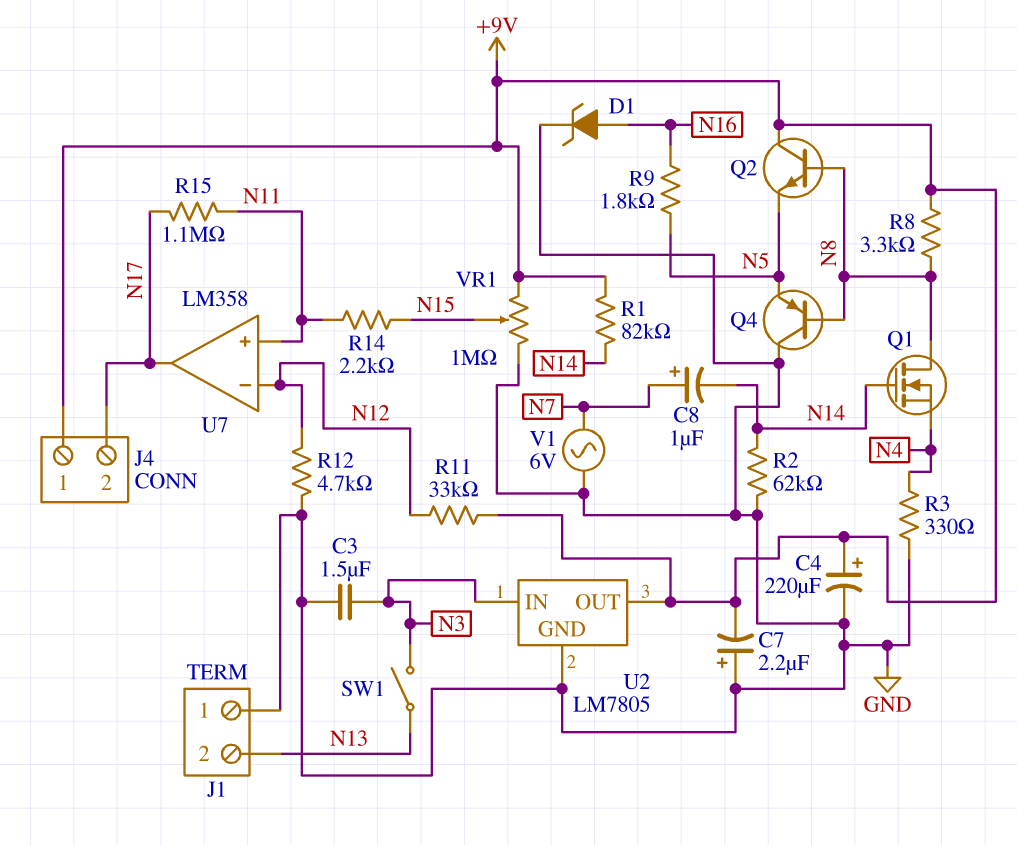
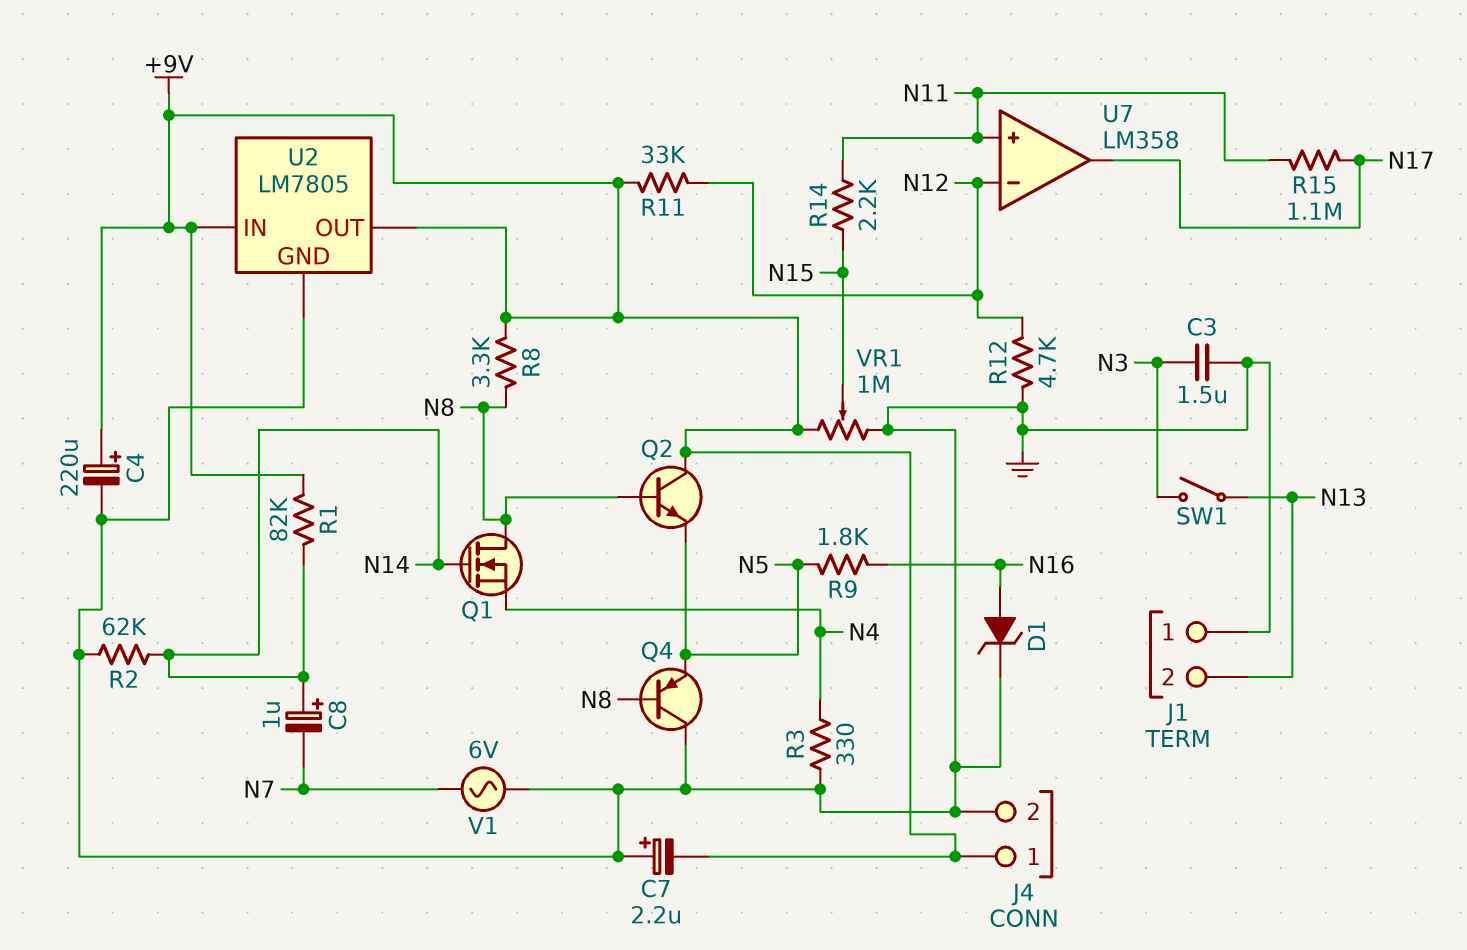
C8: 1uF (plus N7, minus N14) -> 1uF (plus N14, minus N7)
J4 pin 2: N17 -> GND
U2 pin IN: N3 -> +9V

